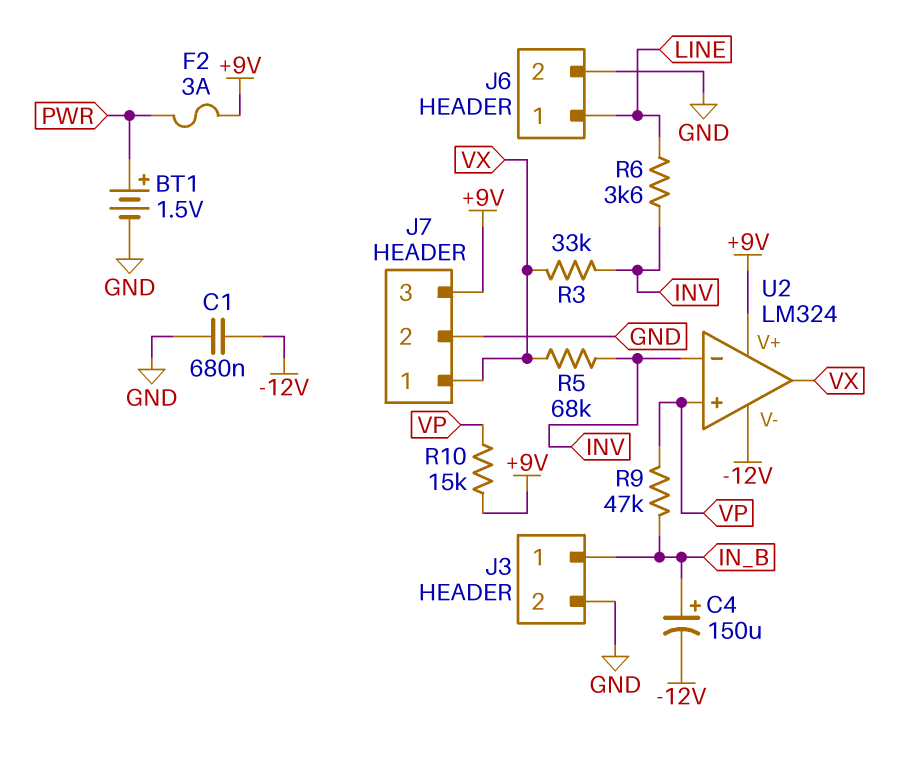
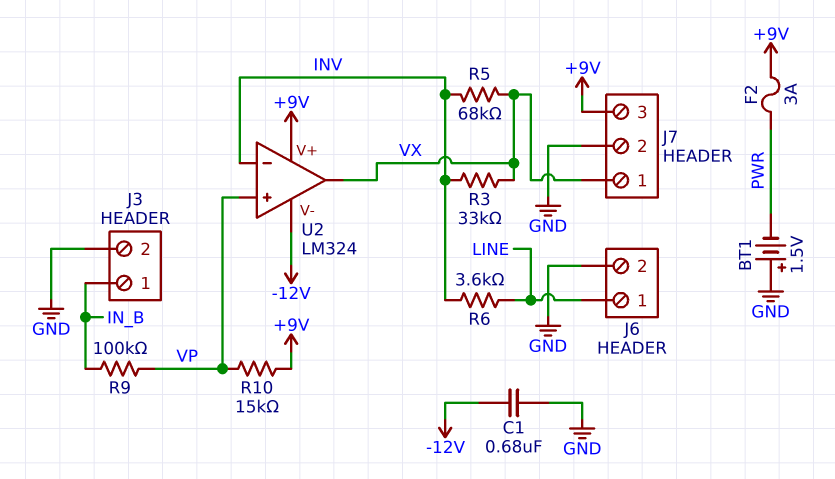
BT1: 1.5V (plus PWR, minus GND) -> 1.5V (plus GND, minus PWR)
C4: 150uF (plus IN_B, minus -12V) -> none
R9: 47k (IN_B, VP) -> 100k (IN_B, VP)

